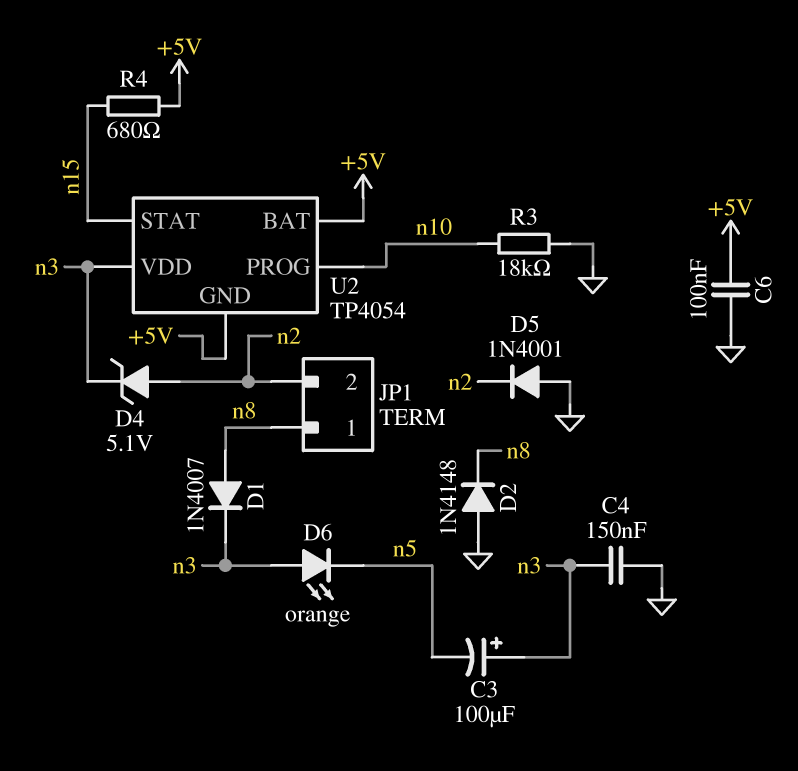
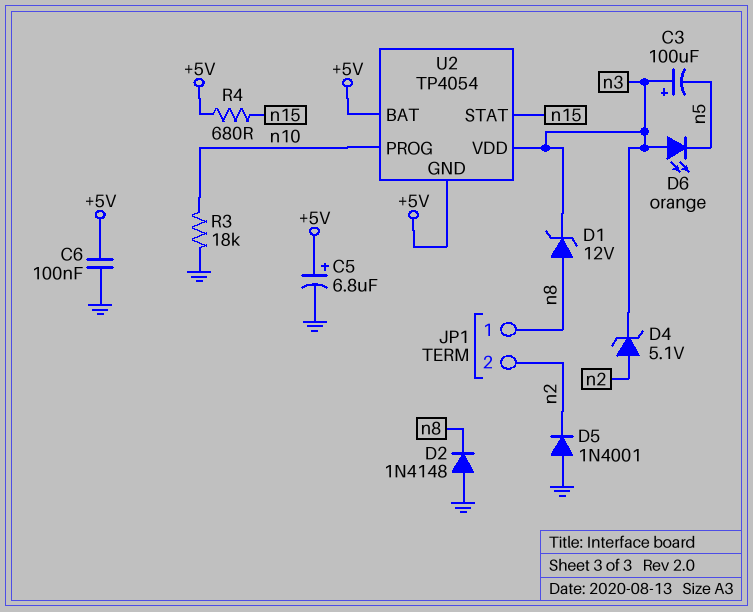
C4: 150nF (GND, n3) -> none
C5: none -> 6.8uF (plus +5V, minus GND)
D1: diode 1N4007 (A n8, K n3) -> zener 12V (A n8, K n3)

